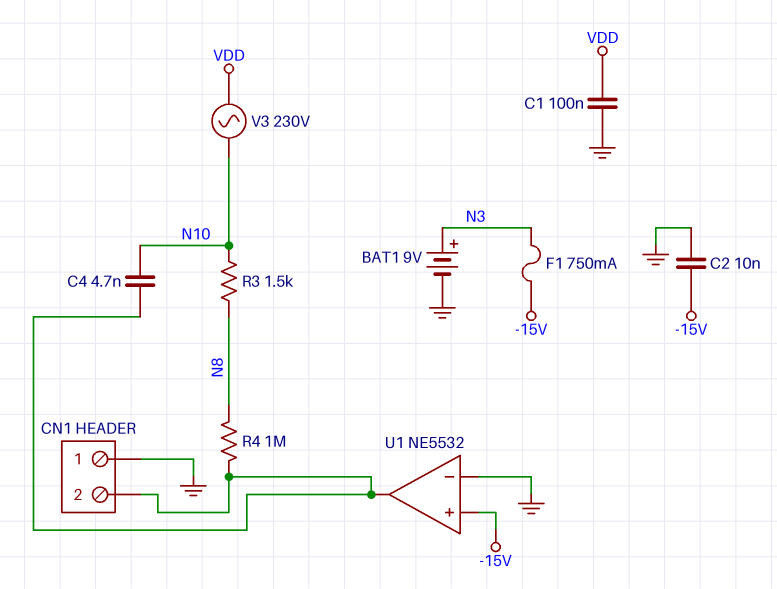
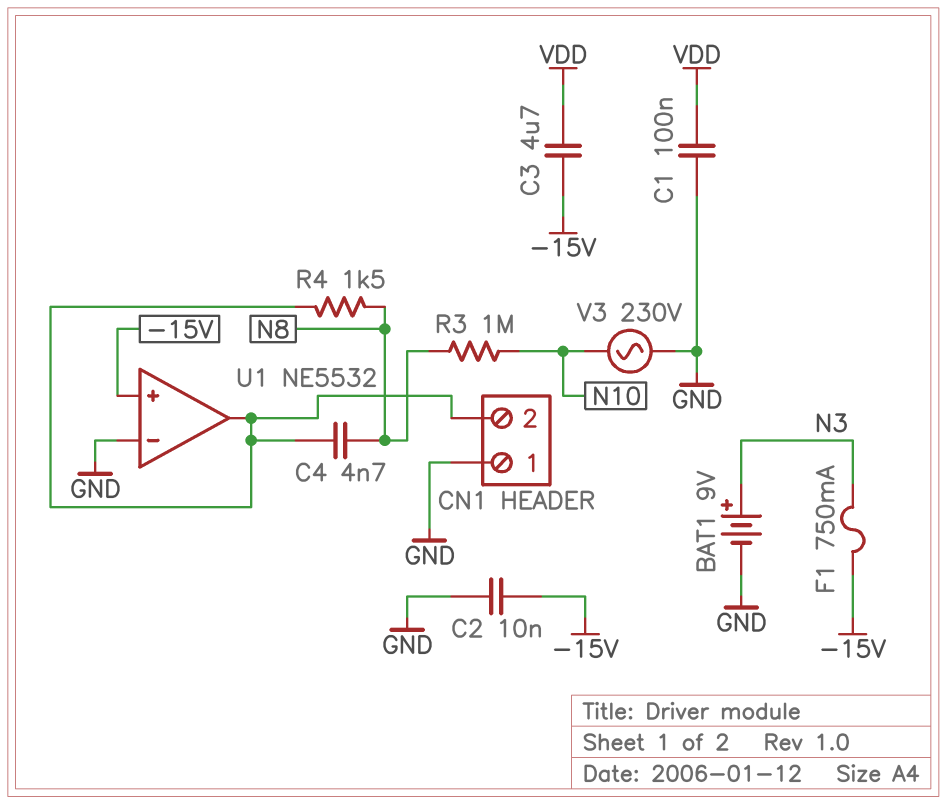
C3: none -> 4.7uF (-15V, VDD)
C4: 4.7nF (CN1/2, N10) -> 4.7nF (CN1/2, N8)
R3: 1.5k (N8, N10) -> 1M (N8, N10)
R4: 1M (CN1/2, N8) -> 1.5k (CN1/2, N8)
V3: AC 230V (N10, VDD) -> AC 230V (GND, N10)

